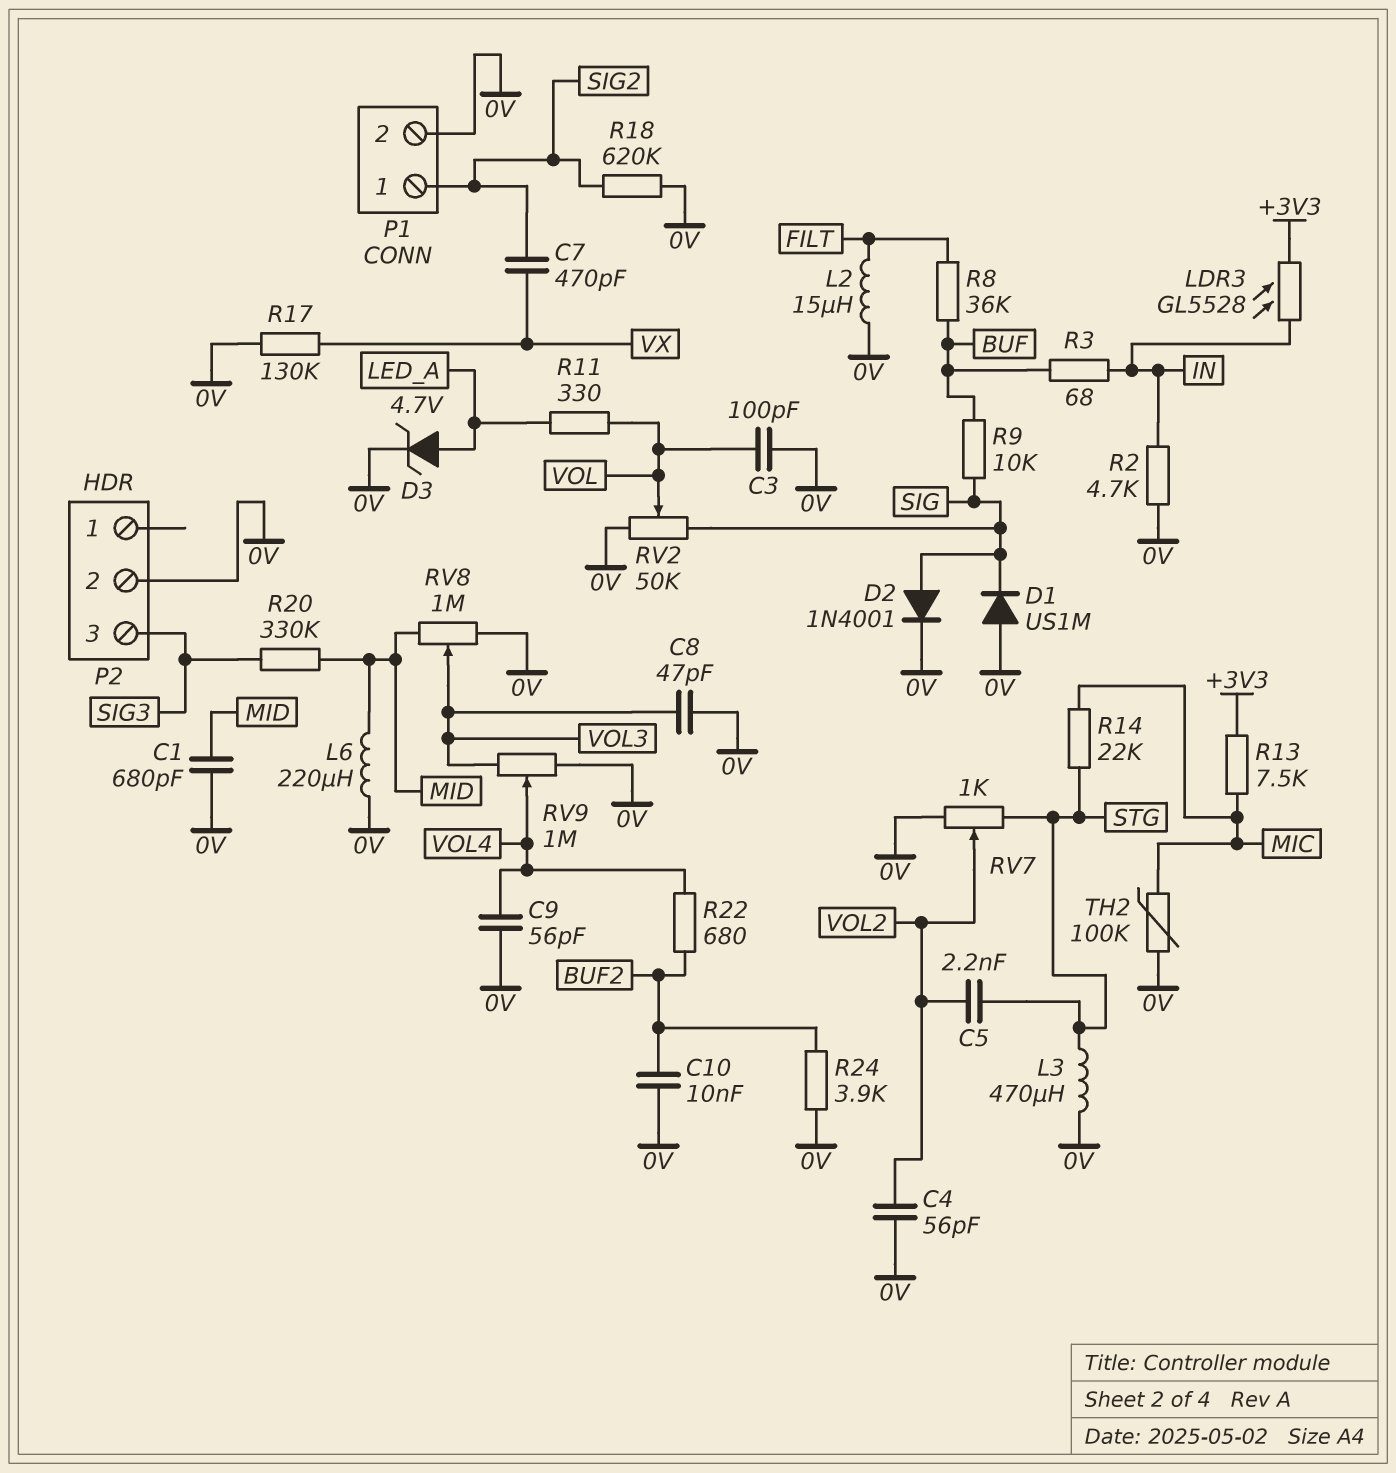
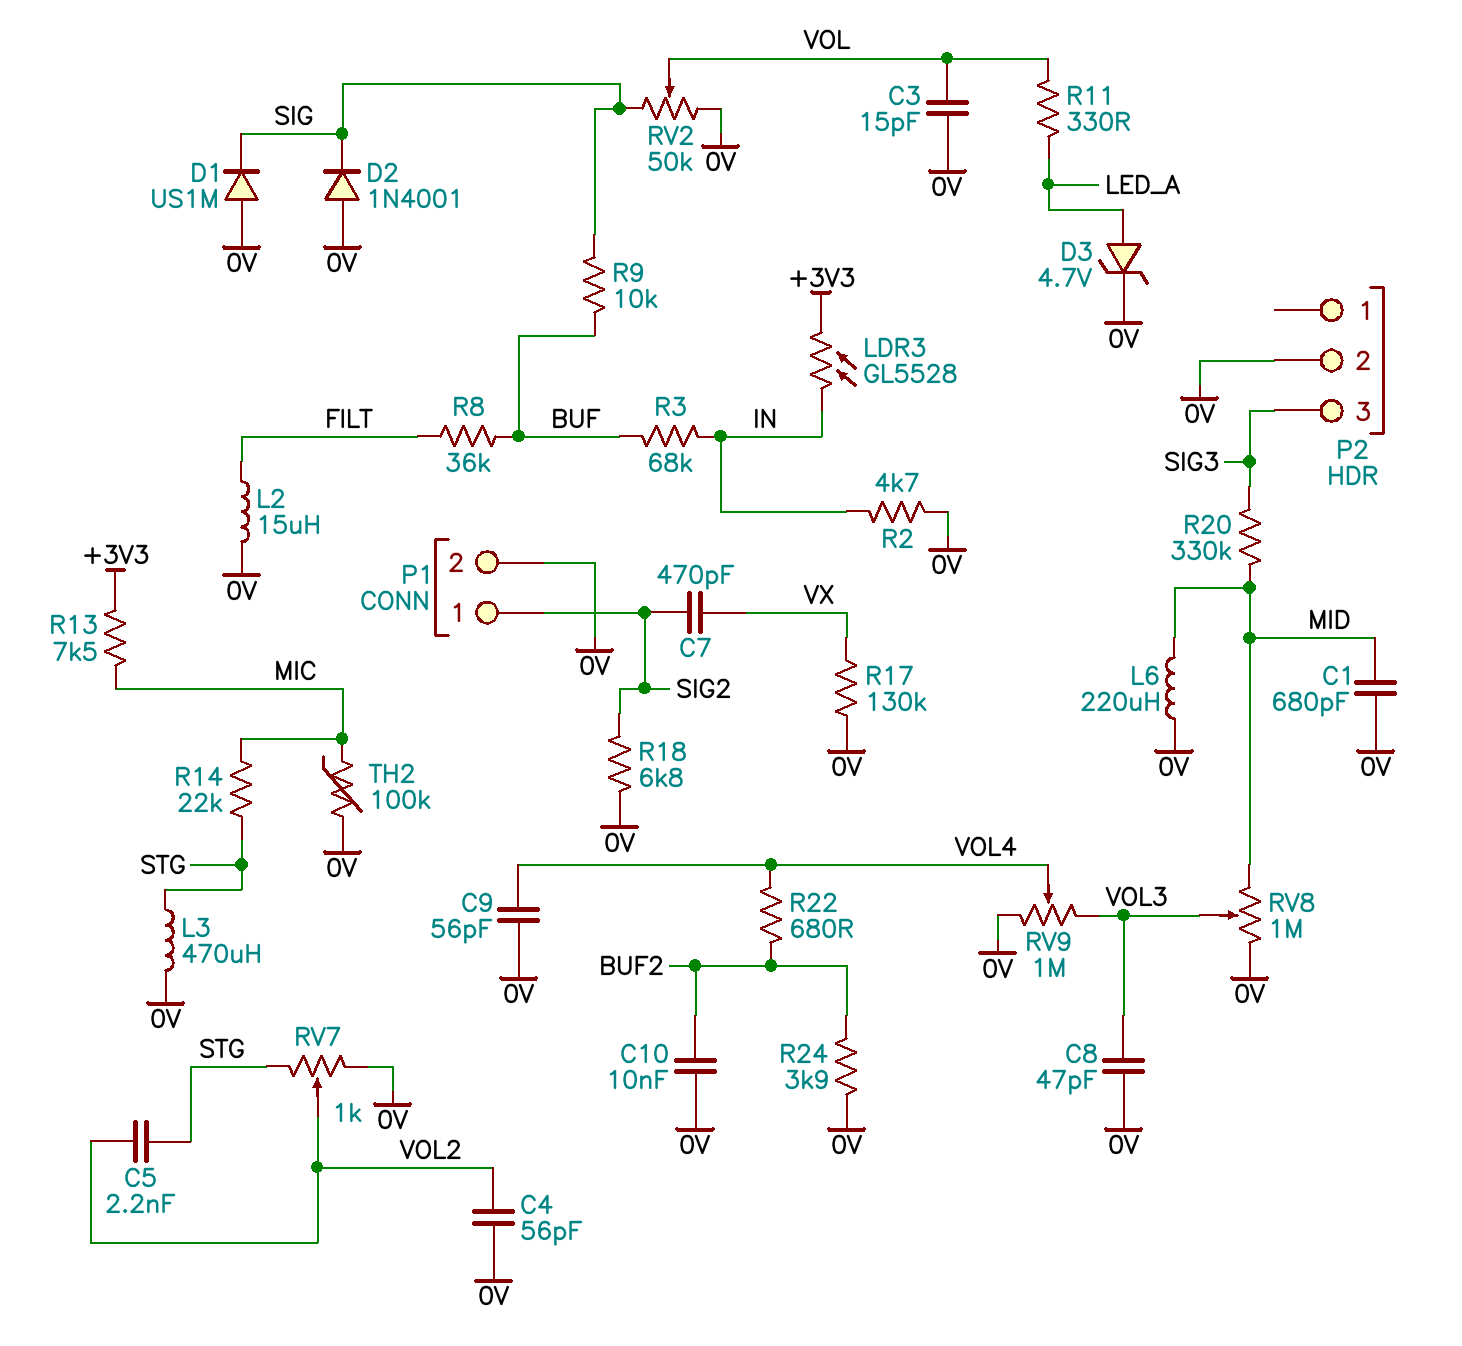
C3: 100pF (0V, VOL) -> 15pF (0V, VOL)
D2: diode 1N4001 (A SIG, K 0V) -> diode 1N4001 (A 0V, K SIG)
R3: 68 (BUF, IN) -> 68k (BUF, IN)
R18: 620k (0V, SIG2) -> 6.8k (0V, SIG2)

